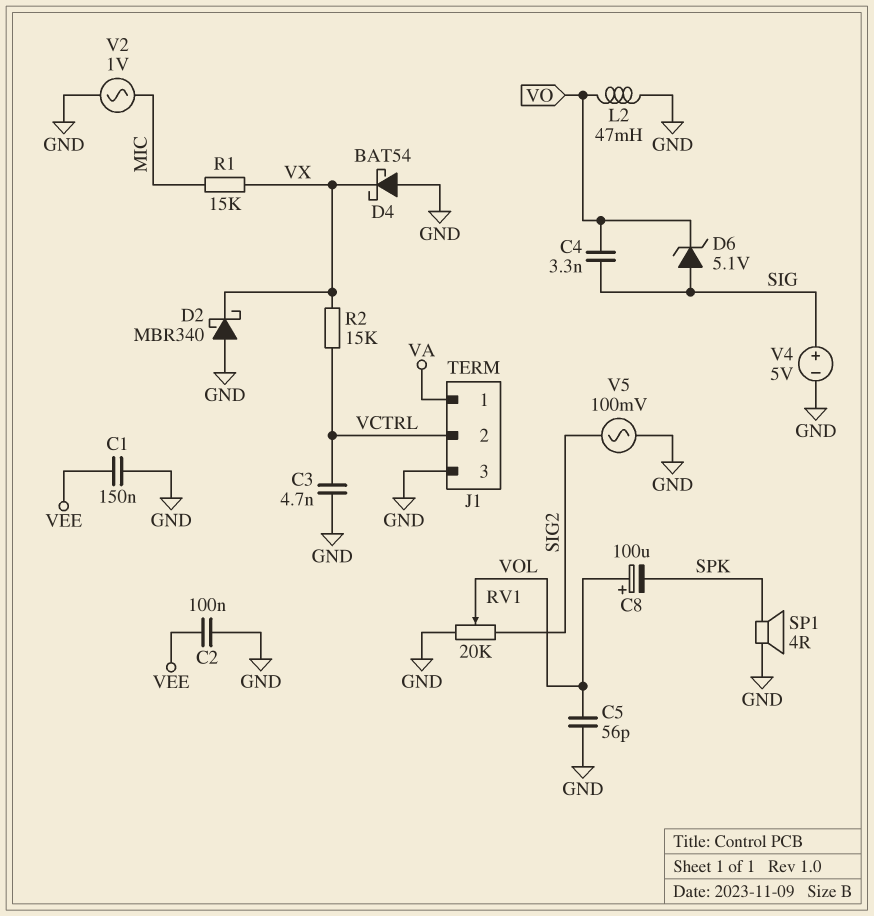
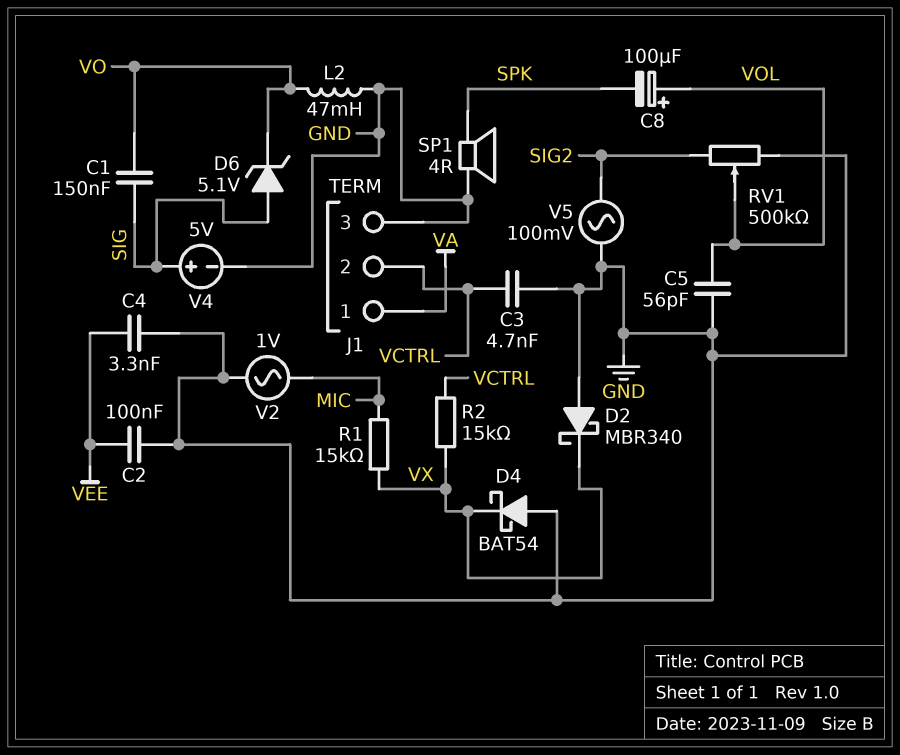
C1: 150nF (GND, VEE) -> 150nF (SIG, VO)
C4: 3.3nF (SIG, VO) -> 3.3nF (GND, VEE)
RV1: 20k (GND, SIG2, wiper VOL) -> 500k (GND, SIG2, wiper VOL)

